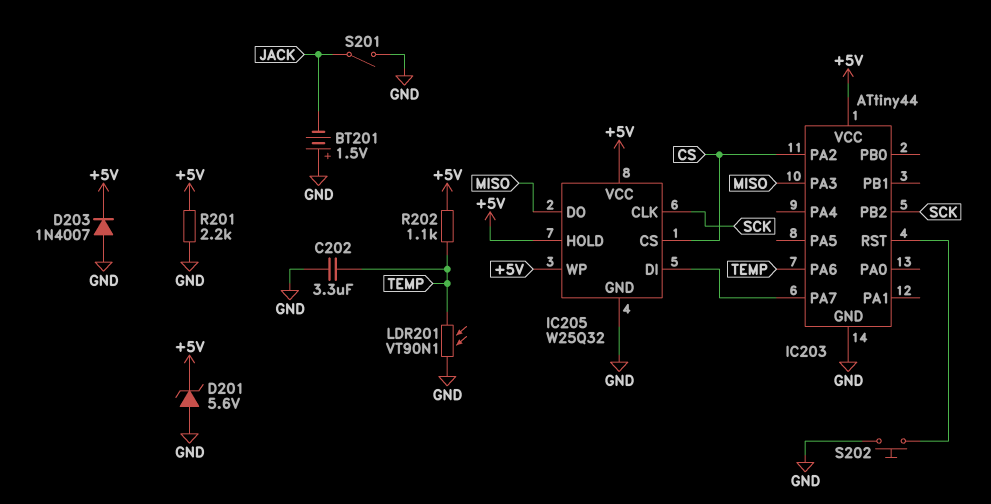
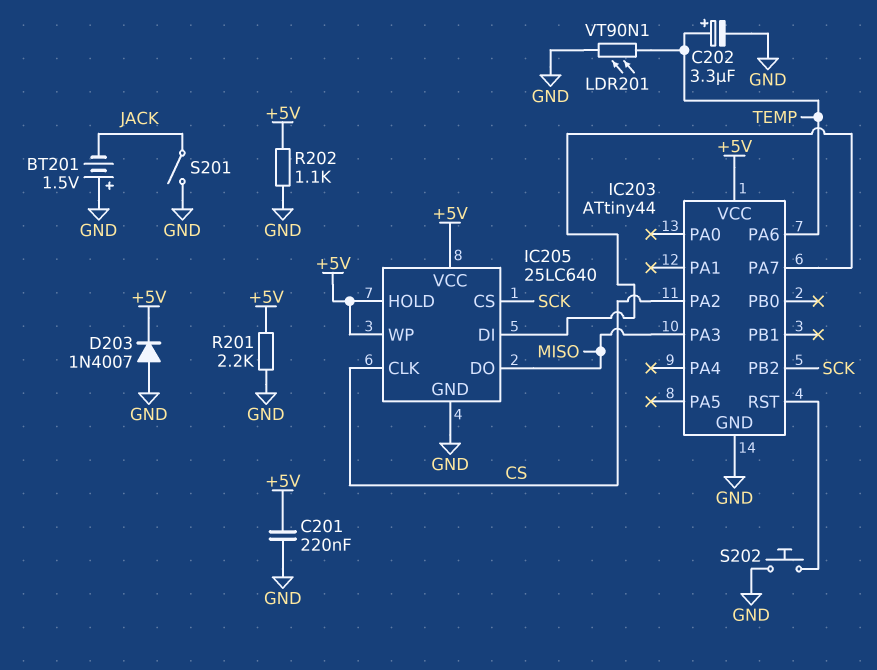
C201: none -> 220nF (+5V, GND)
C202: 3.3uF (GND, TEMP) -> 3.3uF (plus TEMP, minus GND)
D201: zener 5.6V (A GND, K +5V) -> none
IC205: W25Q32 -> 25LC640
IC205 pin CLK: SCK -> CS
IC205 pin CS: CS -> SCK
R202: 1.1k (+5V, TEMP) -> 1.1k (+5V, GND)

